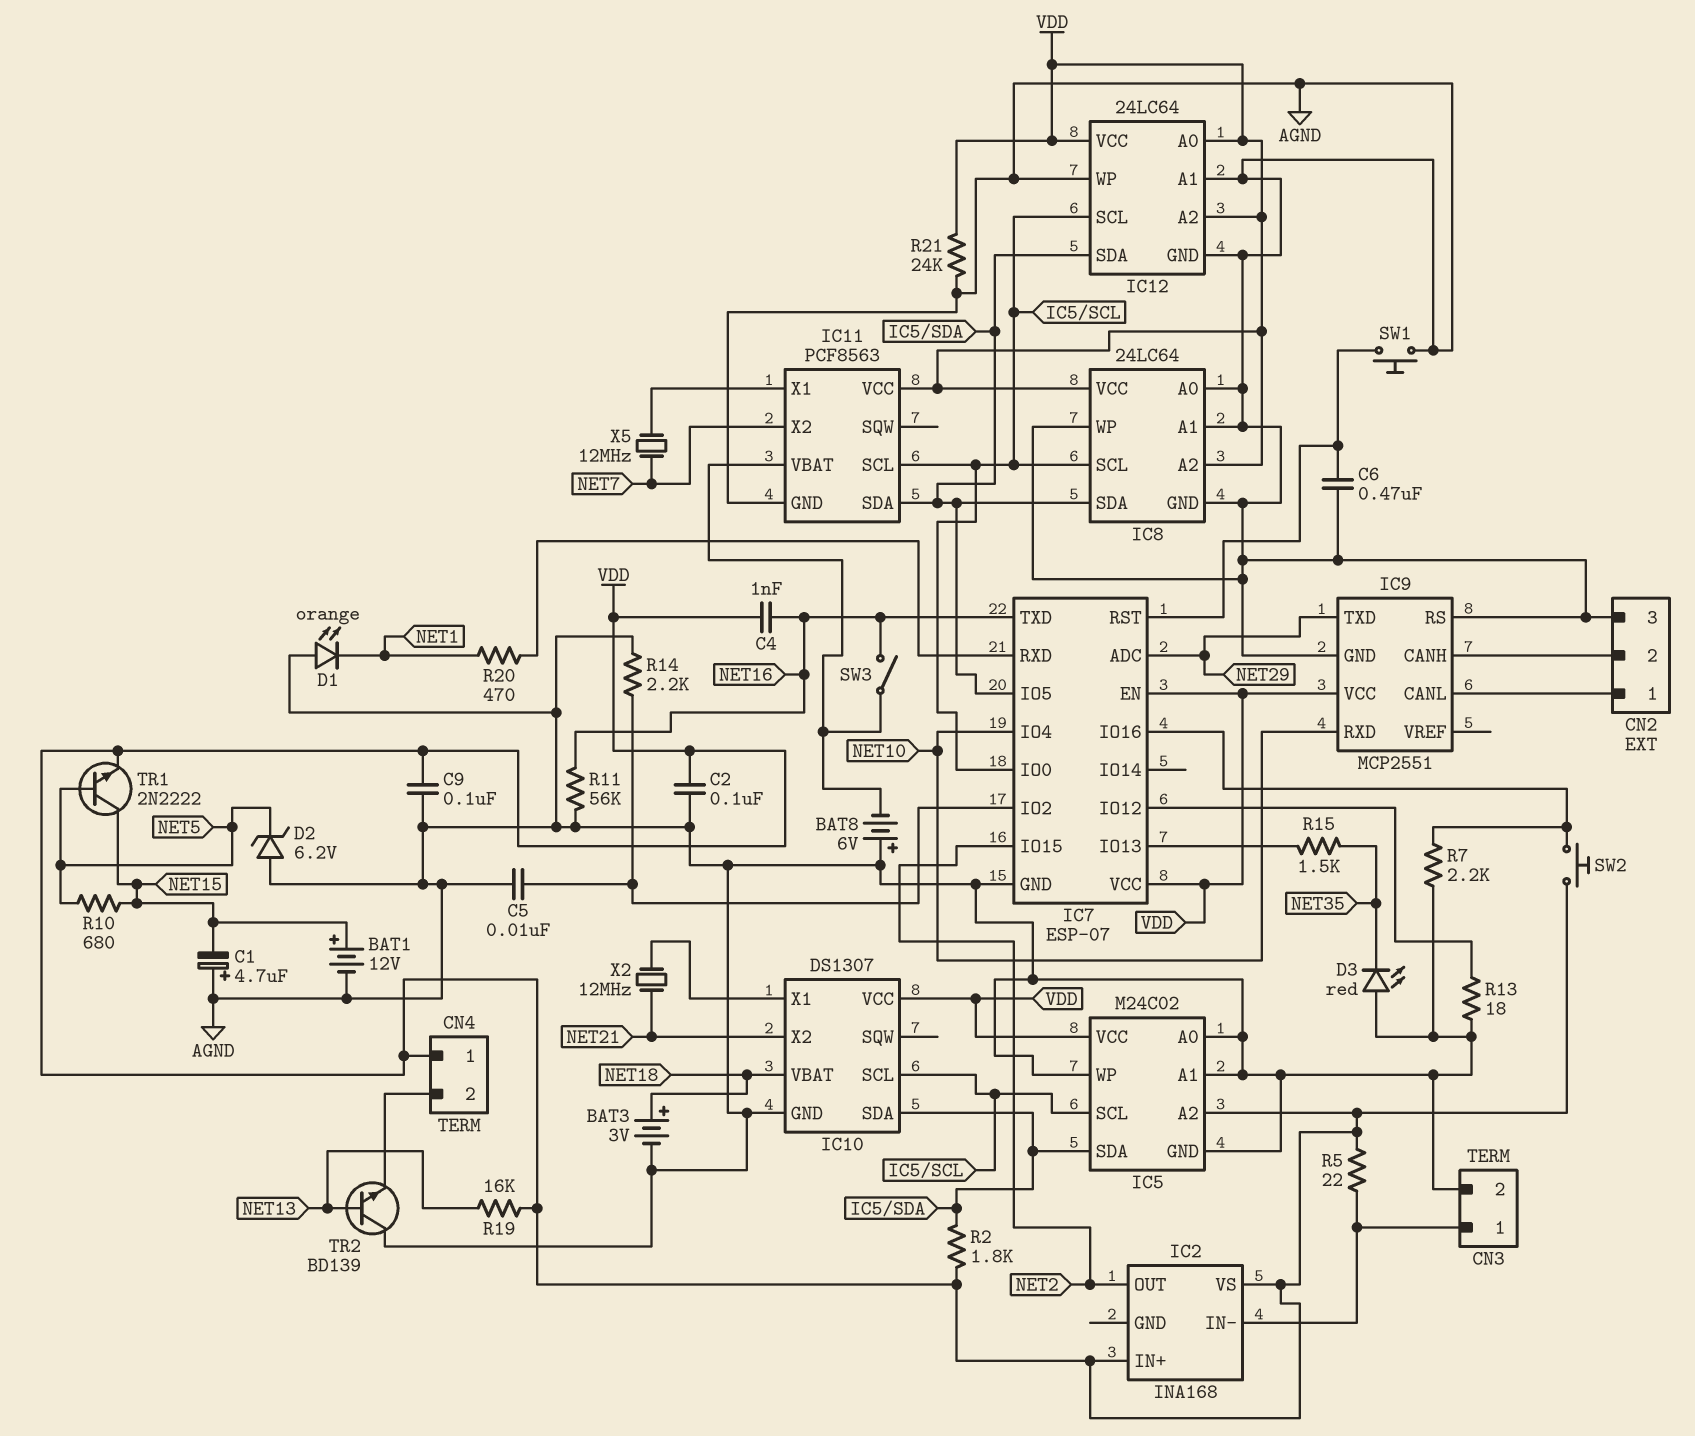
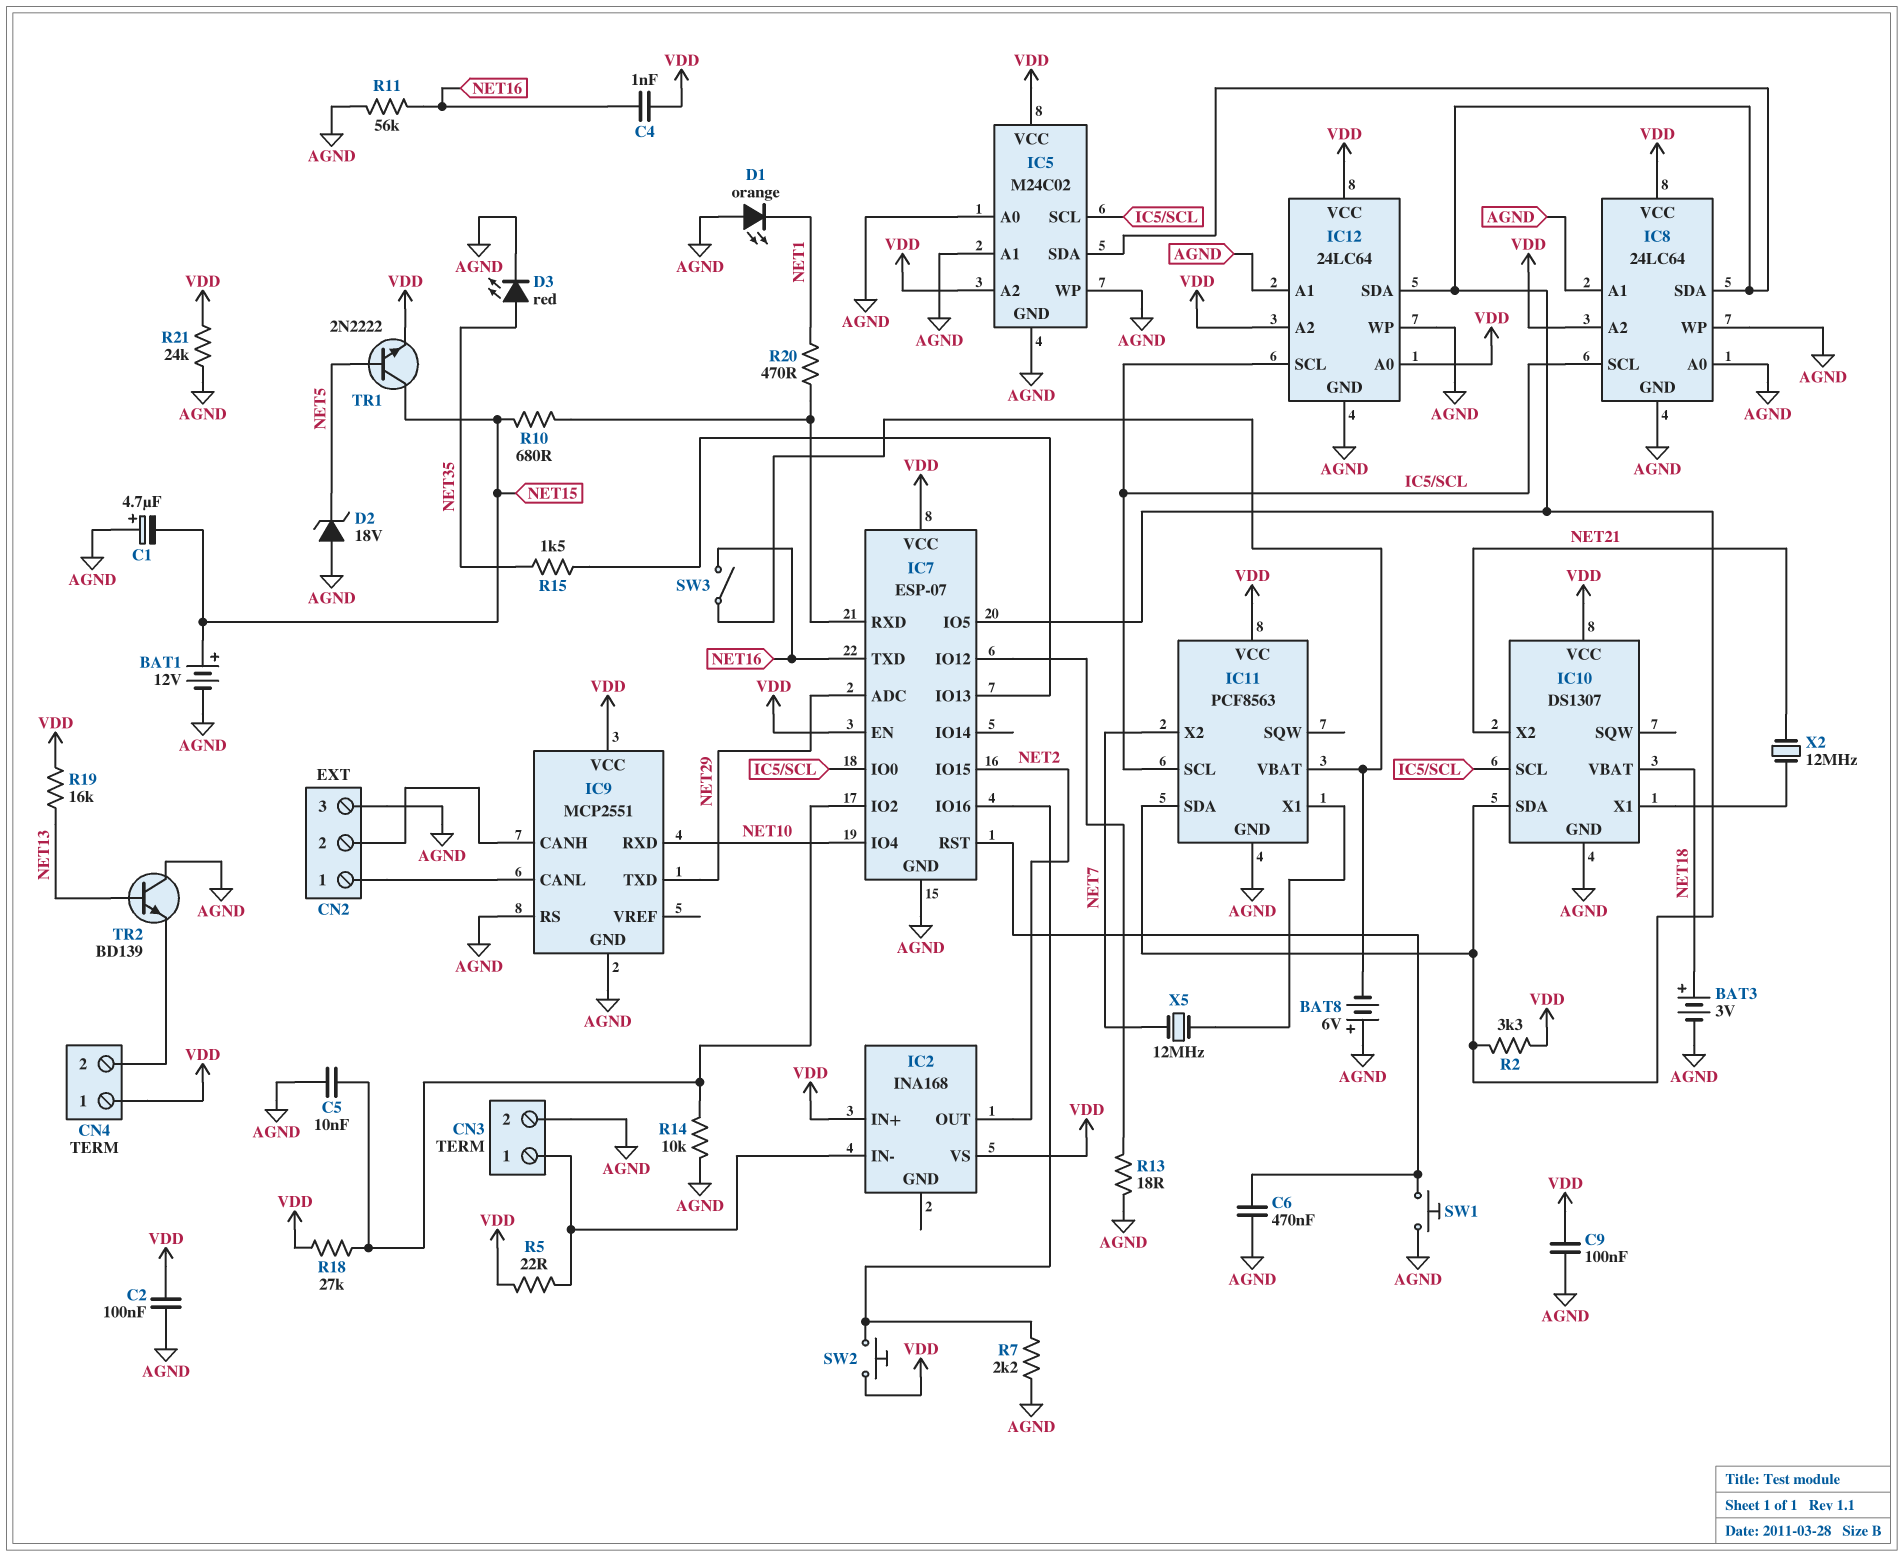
D2: zener 6.2V (A AGND, K NET5) -> zener 18V (A AGND, K NET5)
D3: LED red (A AGND, K NET35) -> LED red (A NET35, K AGND)
R2: 1.8k (IC5/SDA, VDD) -> 3.3k (IC5/SDA, VDD)
R10: 680 (NET5, NET15) -> 680 (IC7/RXD, NET15)
R14: 2.2k (AGND, IC7/IO2) -> 10k (AGND, IC7/IO2)
R18: none -> 27k (IC7/IO2, VDD)

